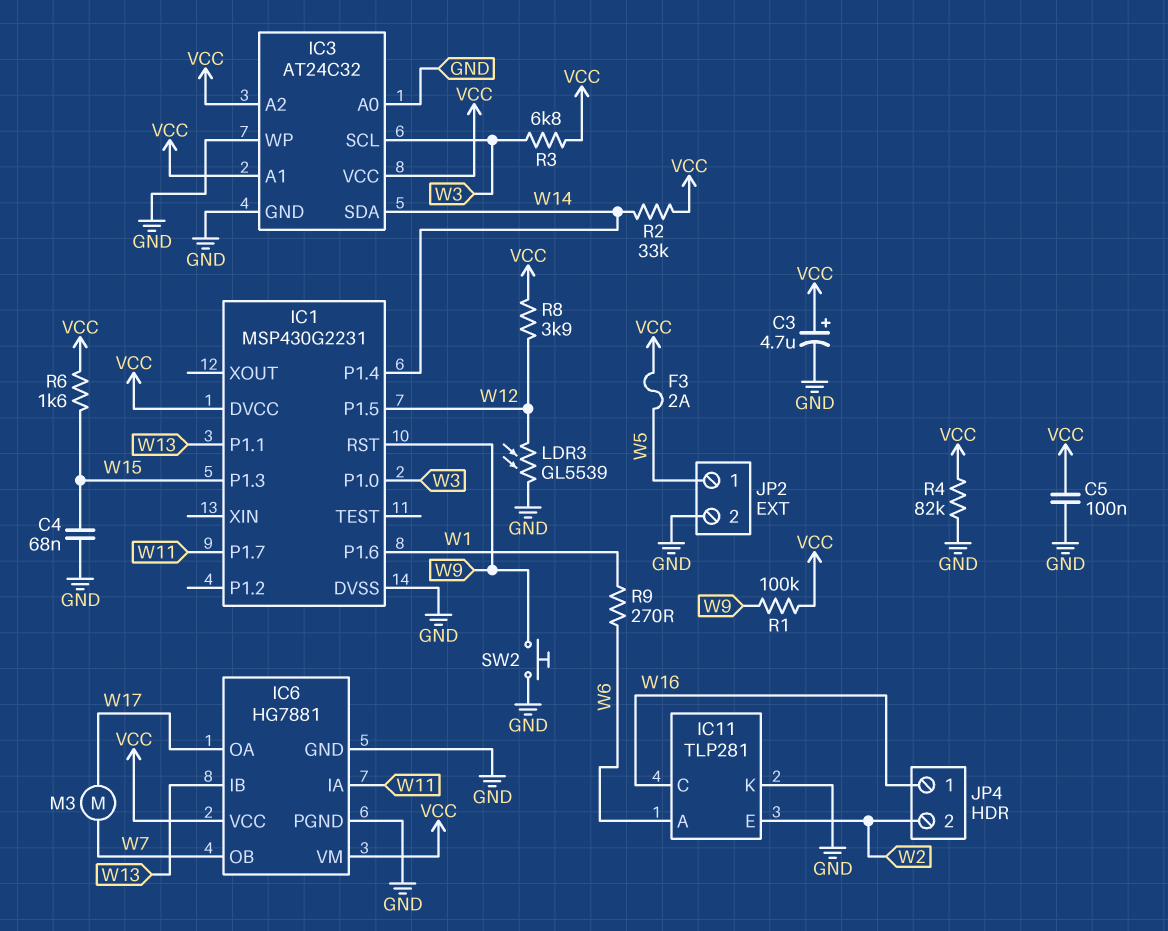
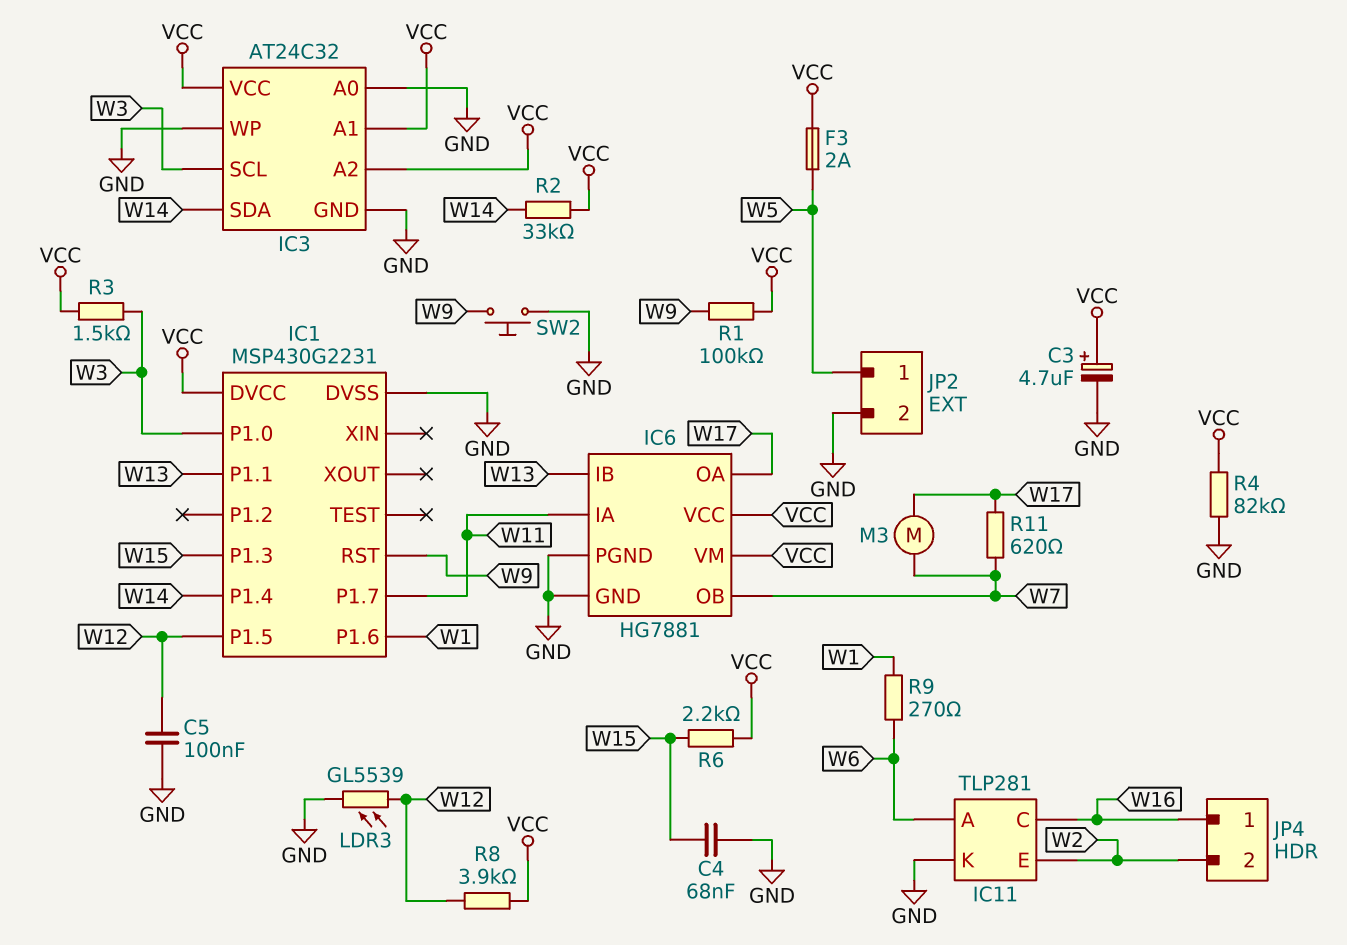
C5: 100nF (GND, VCC) -> 100nF (GND, W12)
R3: 6.8k (VCC, W3) -> 1.5k (VCC, W3)
R6: 1.6k (VCC, W15) -> 2.2k (VCC, W15)
R11: none -> 620 (W7, W17)

